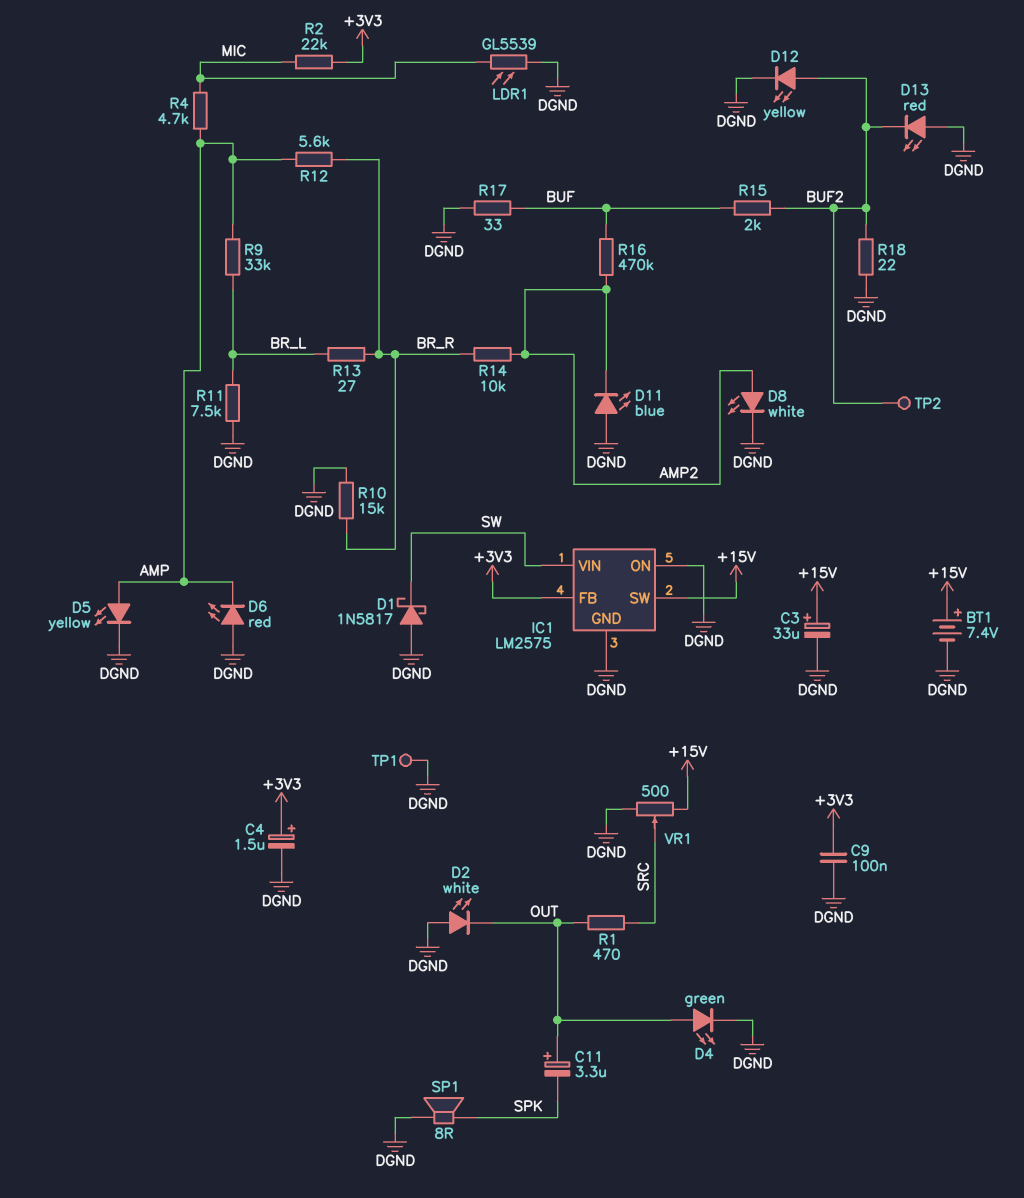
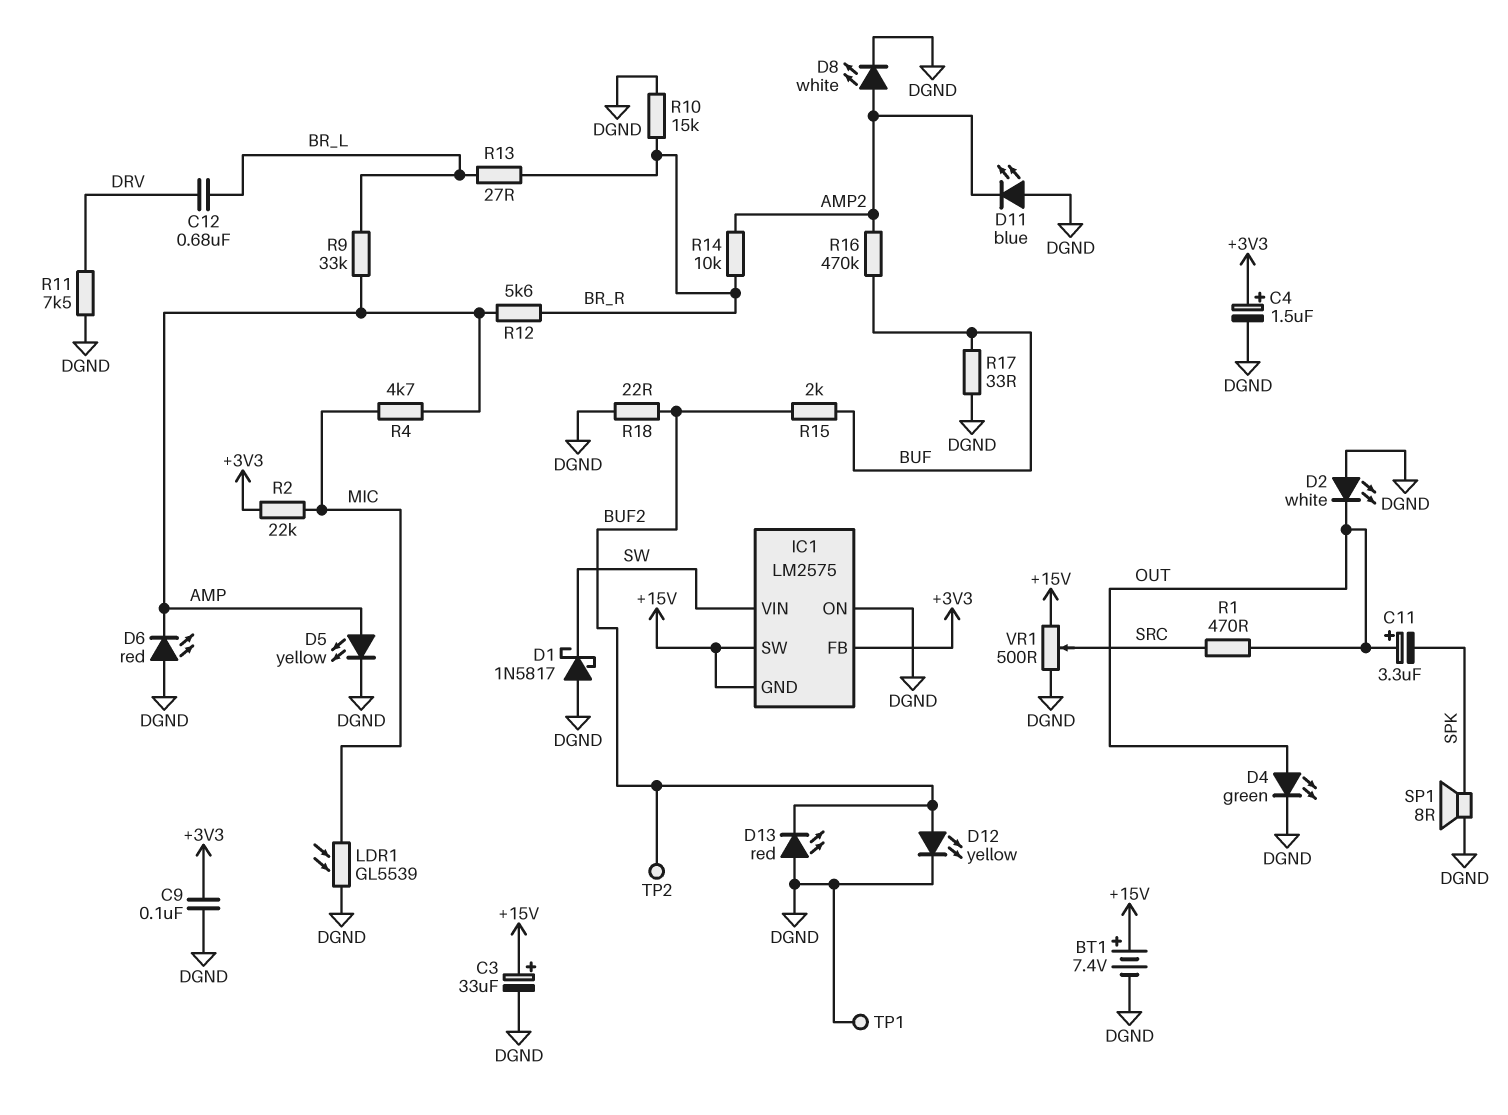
C12: none -> 680nF (BR_L, DRV)
IC1 pin GND: DGND -> +15V
R11: 7.5k (BR_L, DGND) -> 7.5k (DGND, DRV)

